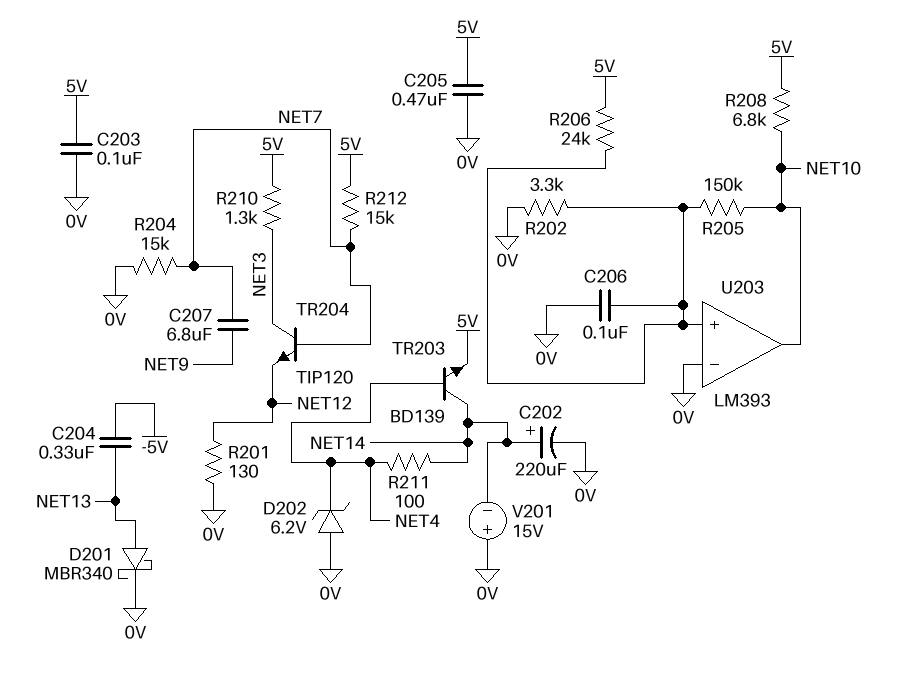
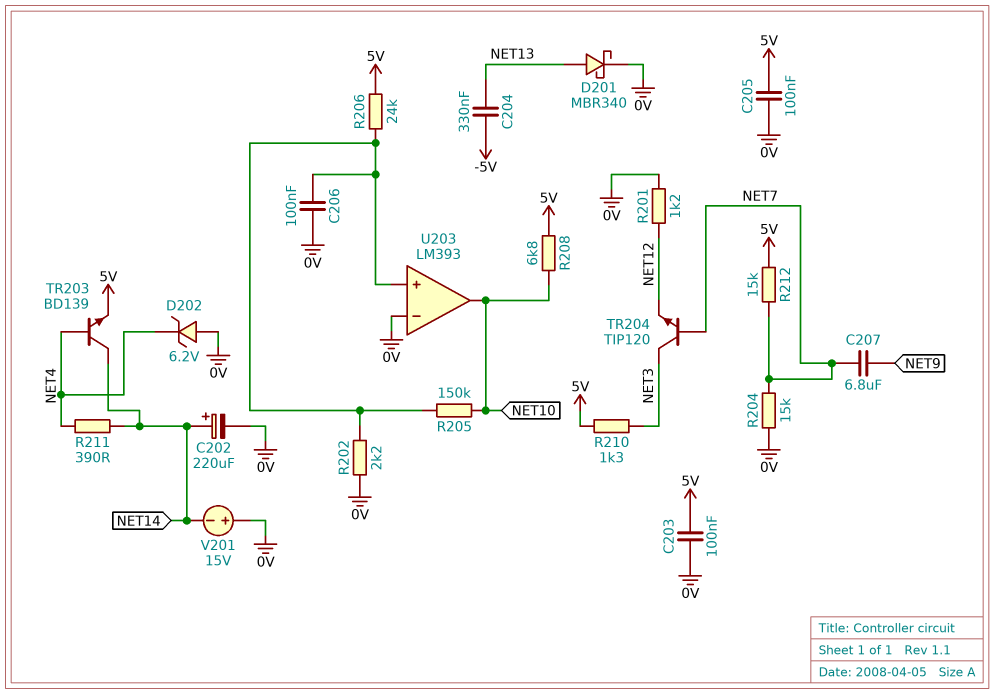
C205: 470nF (0V, 5V) -> 100nF (0V, 5V)
R201: 130 (0V, NET12) -> 1.2k (0V, NET12)
R202: 3.3k (0V, U203/in+) -> 2.2k (0V, U203/in+)
R211: 100 (NET4, NET14) -> 390 (NET4, NET14)

